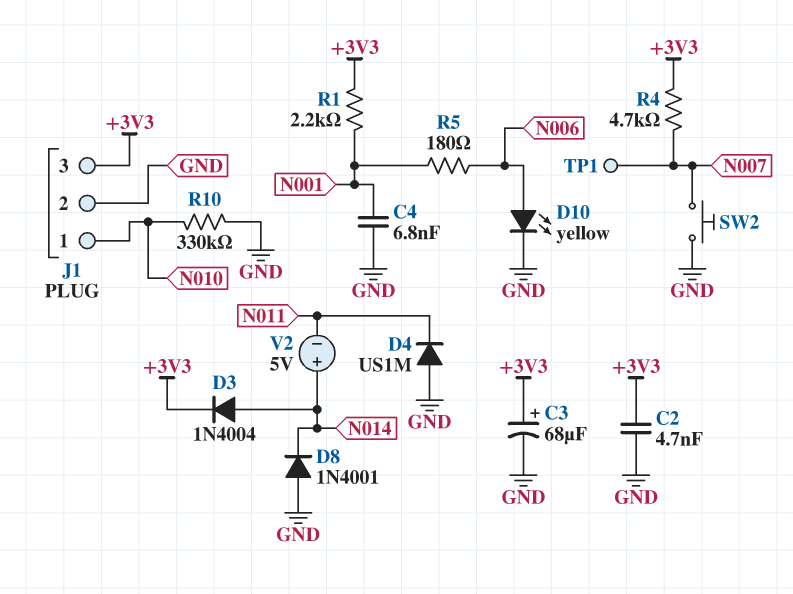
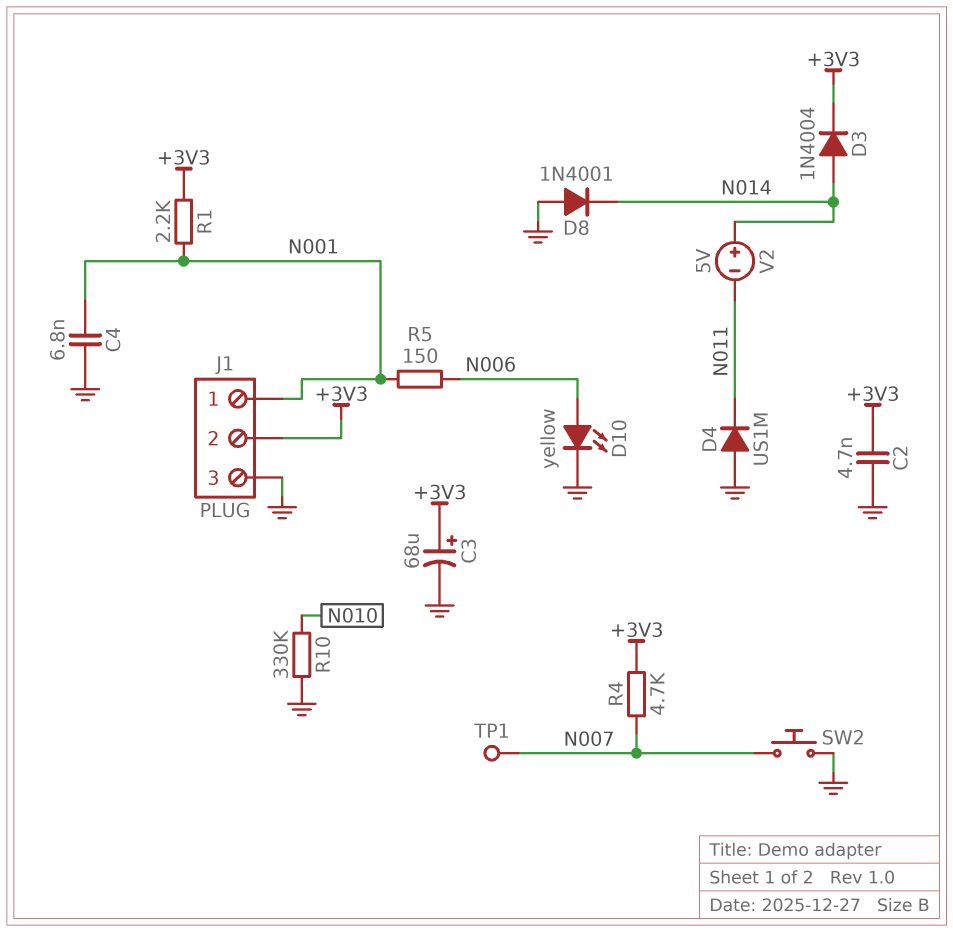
J1 pin 1: N010 -> N001
J1 pin 2: GND -> +3V3
J1 pin 3: +3V3 -> GND
R5: 180 (N001, N006) -> 150 (N001, N006)

